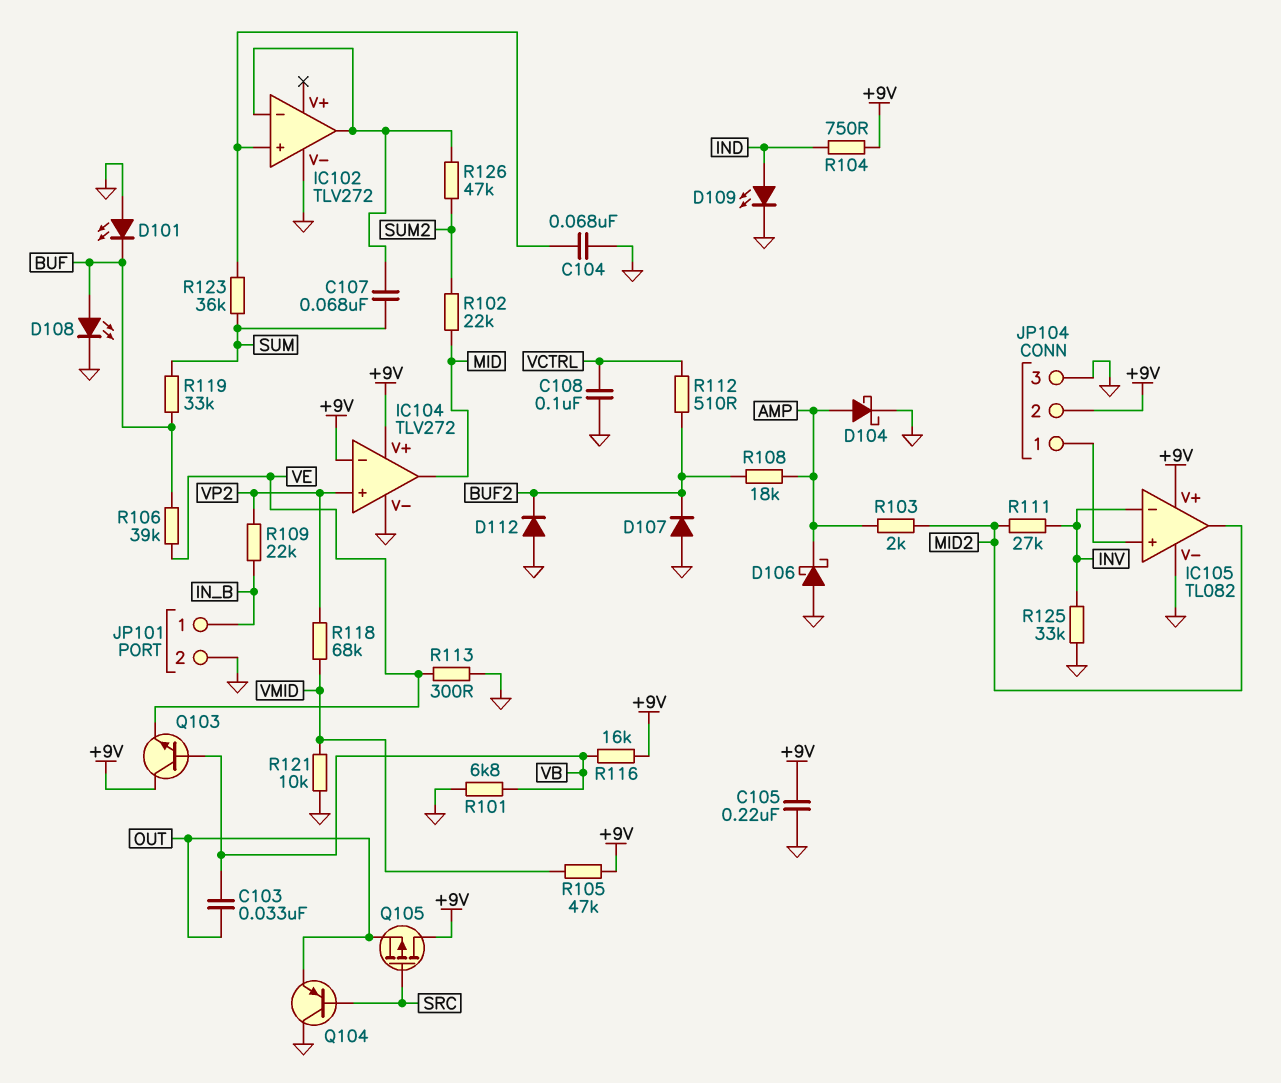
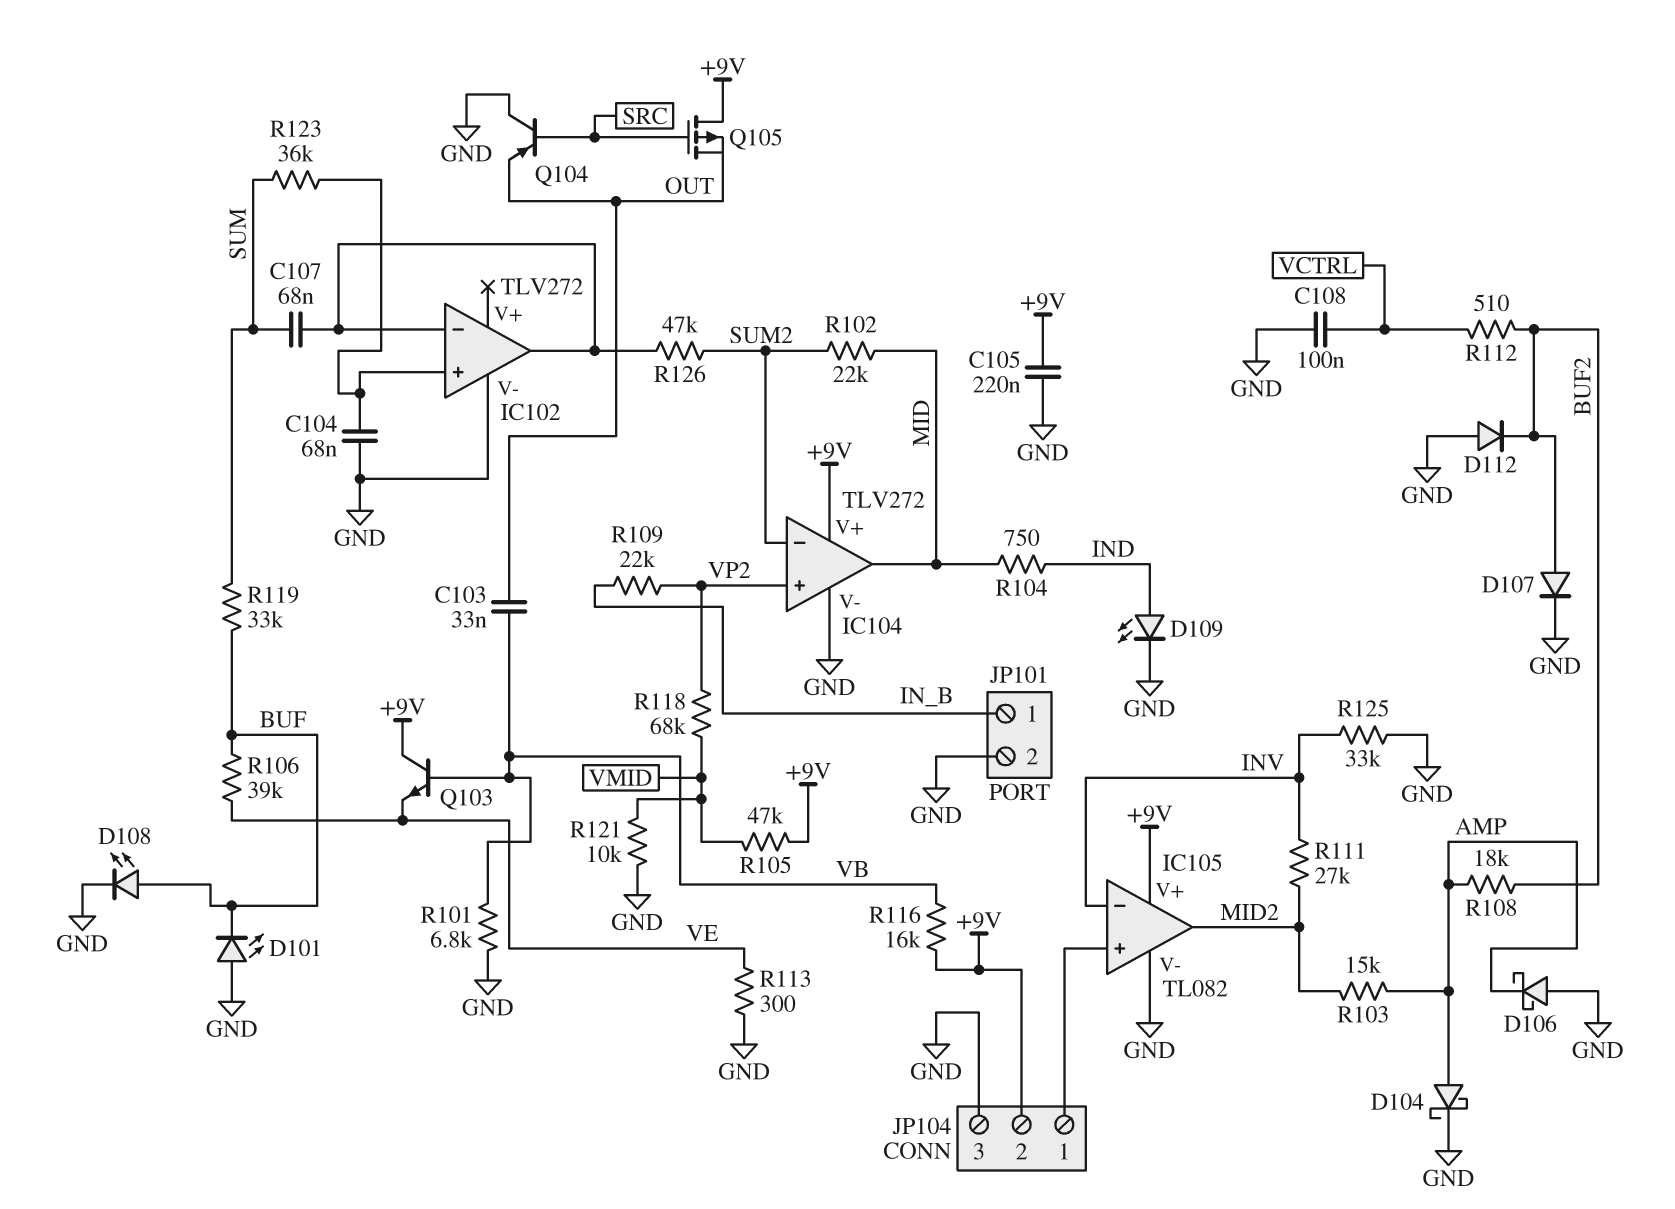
D107: diode (A GND, K BUF2) -> diode (A BUF2, K GND)
IC104 pin in-: +9V -> SUM2
R103: 2k (AMP, MID2) -> 15k (AMP, MID2)
R104: 750 (+9V, IND) -> 750 (IND, MID)

